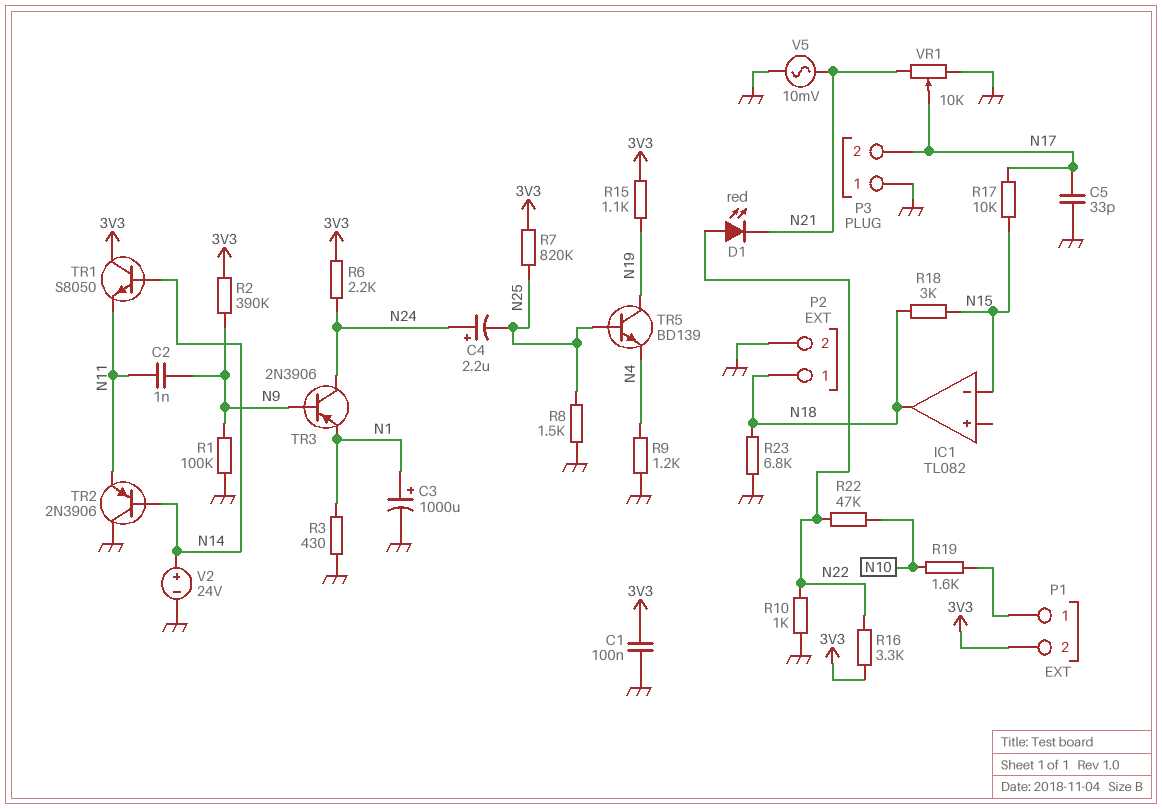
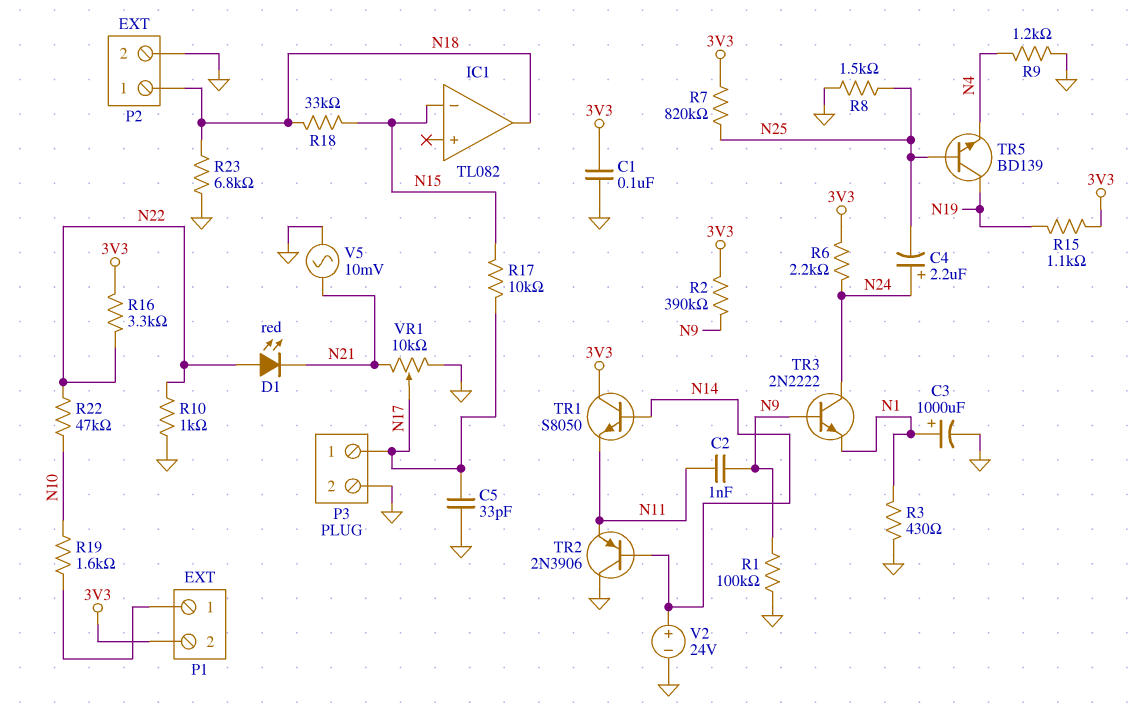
P3 pin 1: GND -> N17
P3 pin 2: N17 -> GND
R18: 3k (N15, N18) -> 33k (N15, N18)
TR3: PNP 2N3906 (B N9, C N24, E N1) -> NPN 2N2222 (B N9, C N24, E N1)

